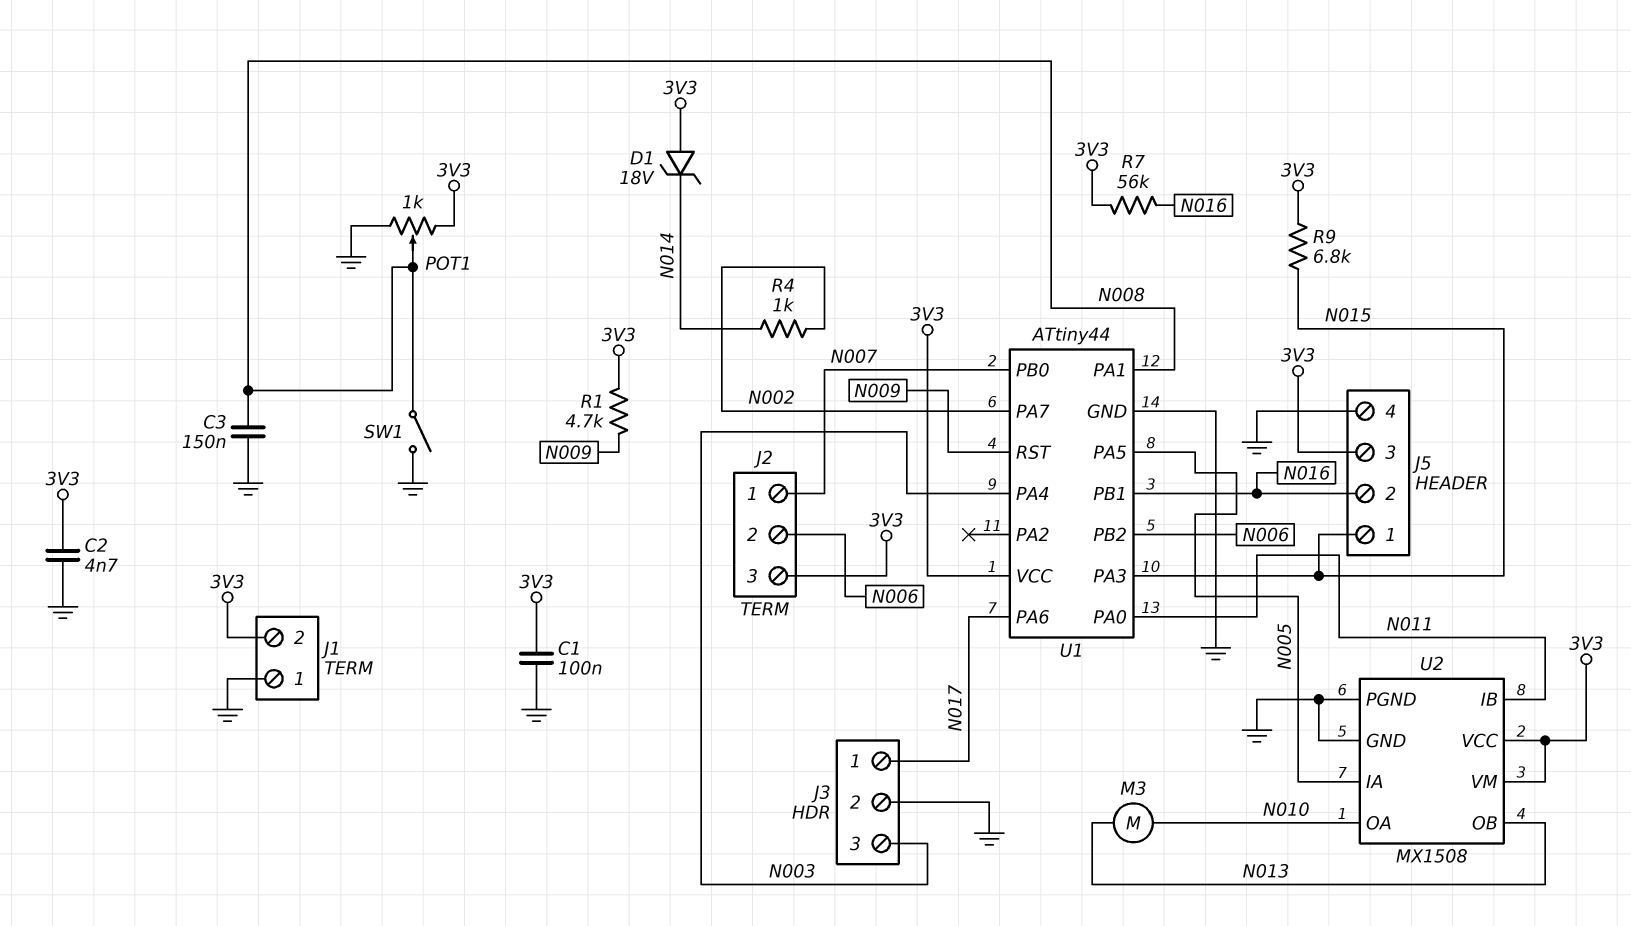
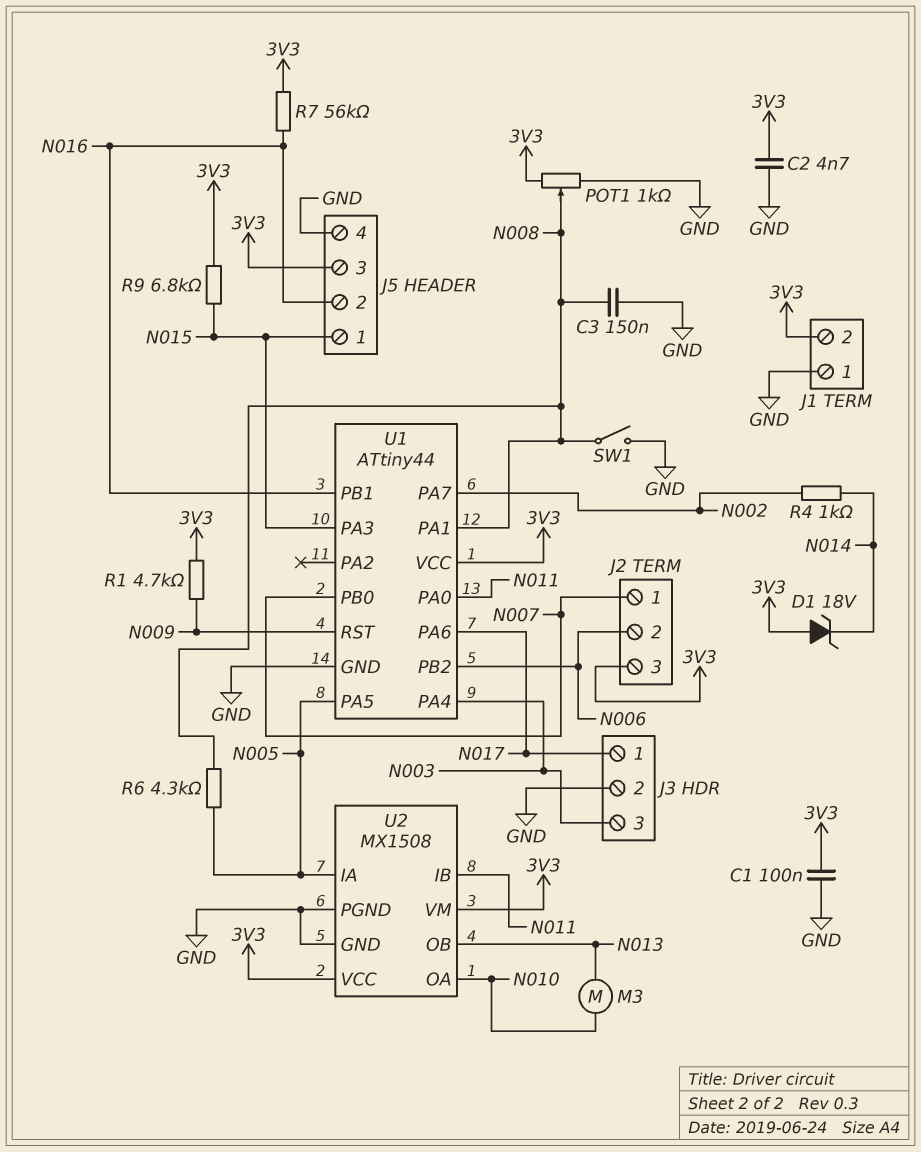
R6: none -> 4.3k (N005, N008)

